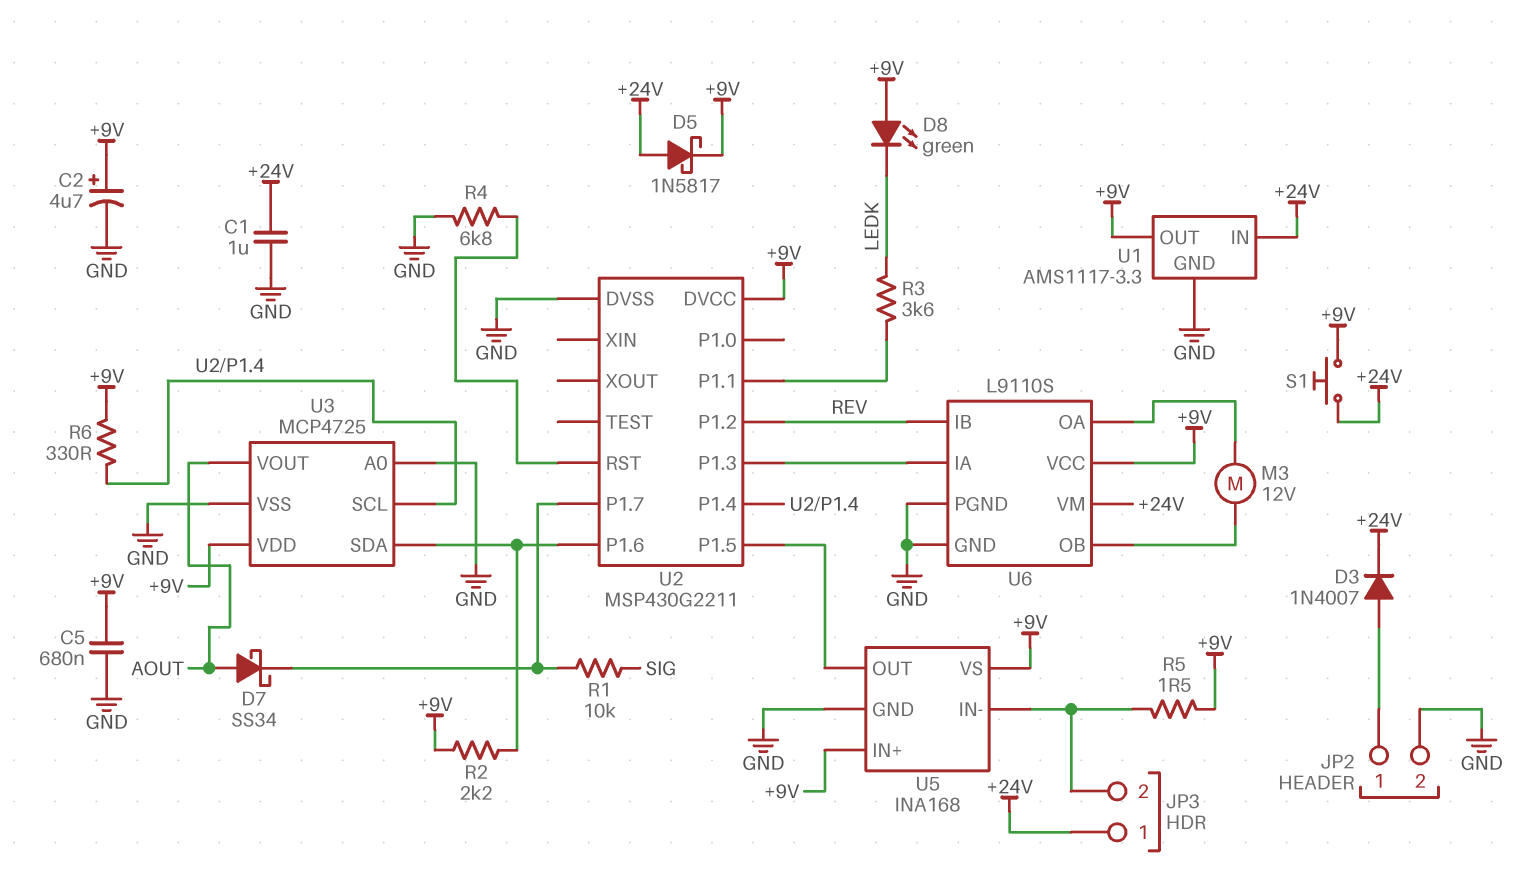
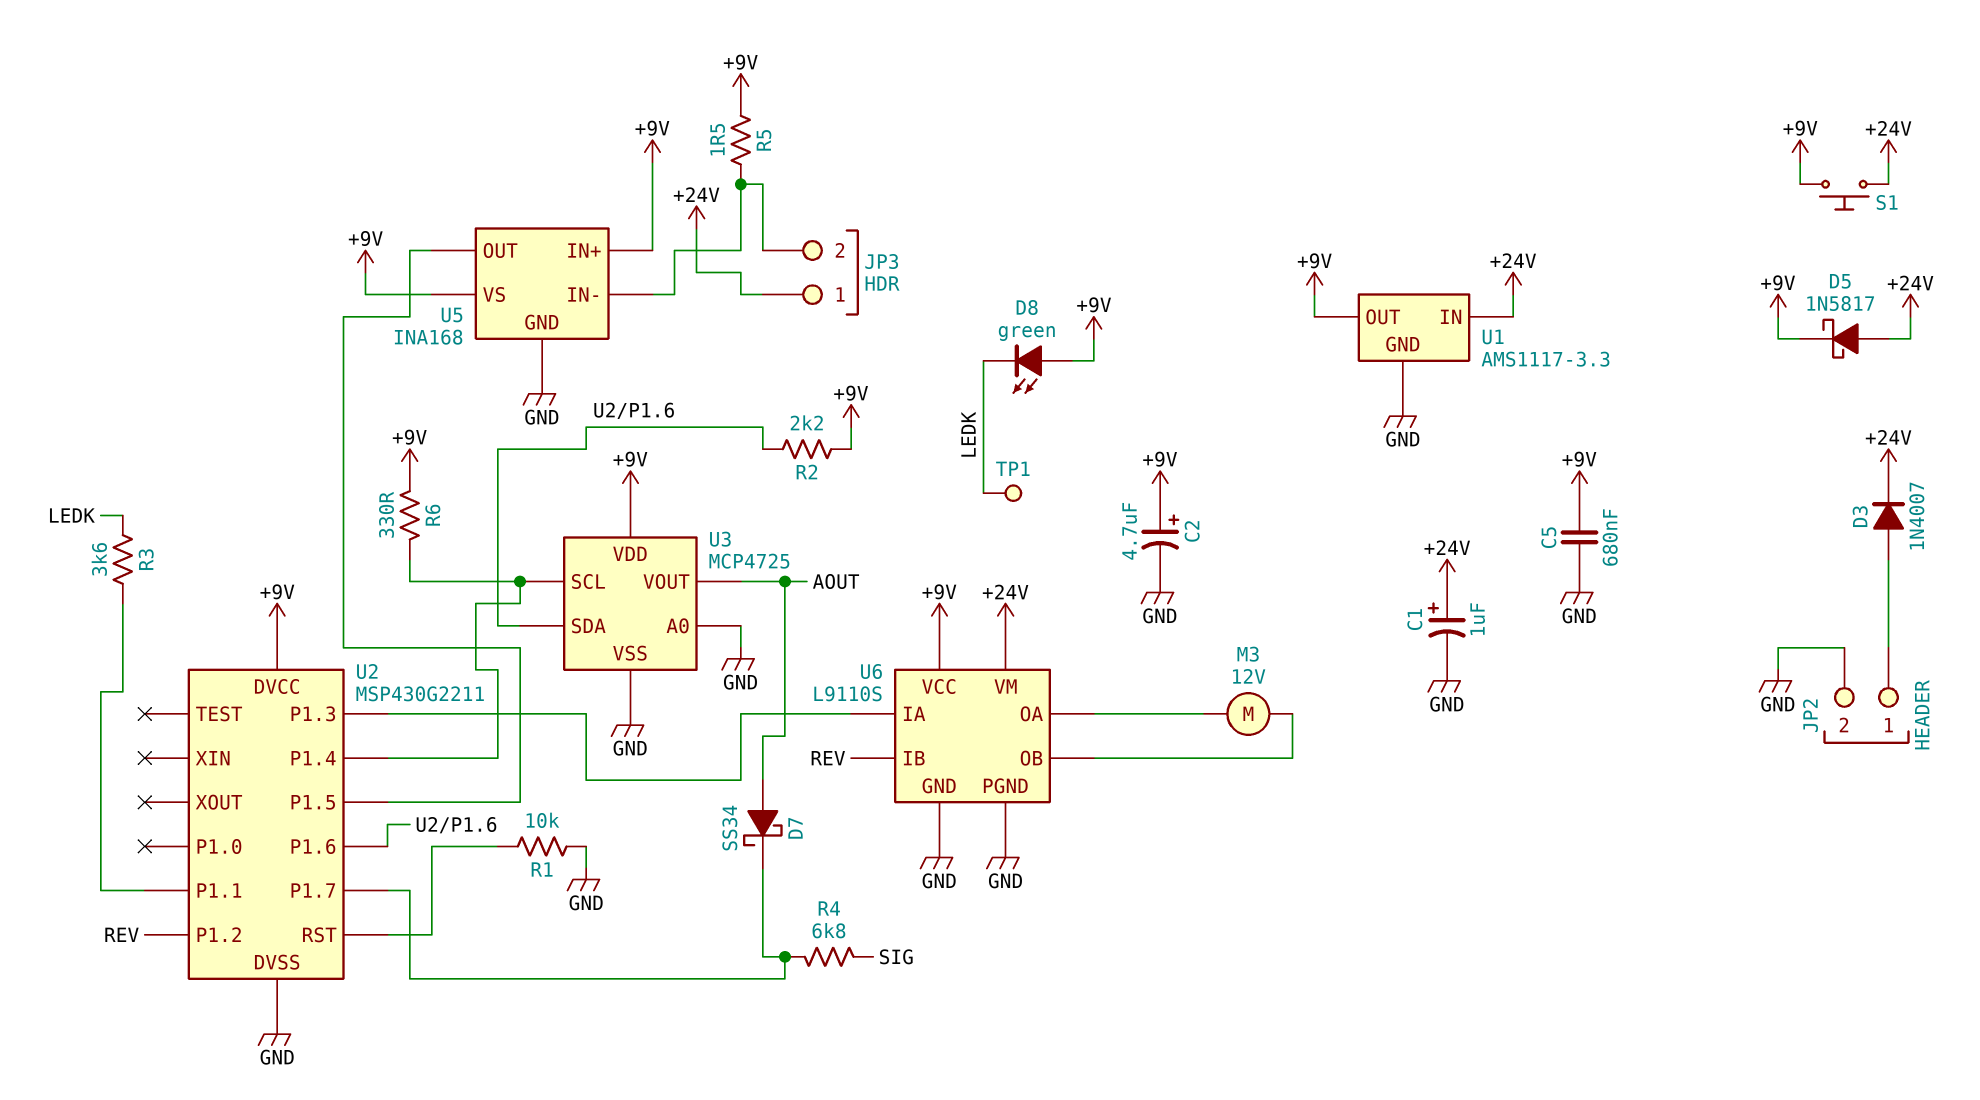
C1: 1uF (+24V, GND) -> 1uF (plus +24V, minus GND)
R1: 10k (SIG, U2/P1.7) -> 10k (GND, U2/RST)
R4: 6.8k (GND, U2/RST) -> 6.8k (SIG, U2/P1.7)
TP1: none -> test point (LEDK)

